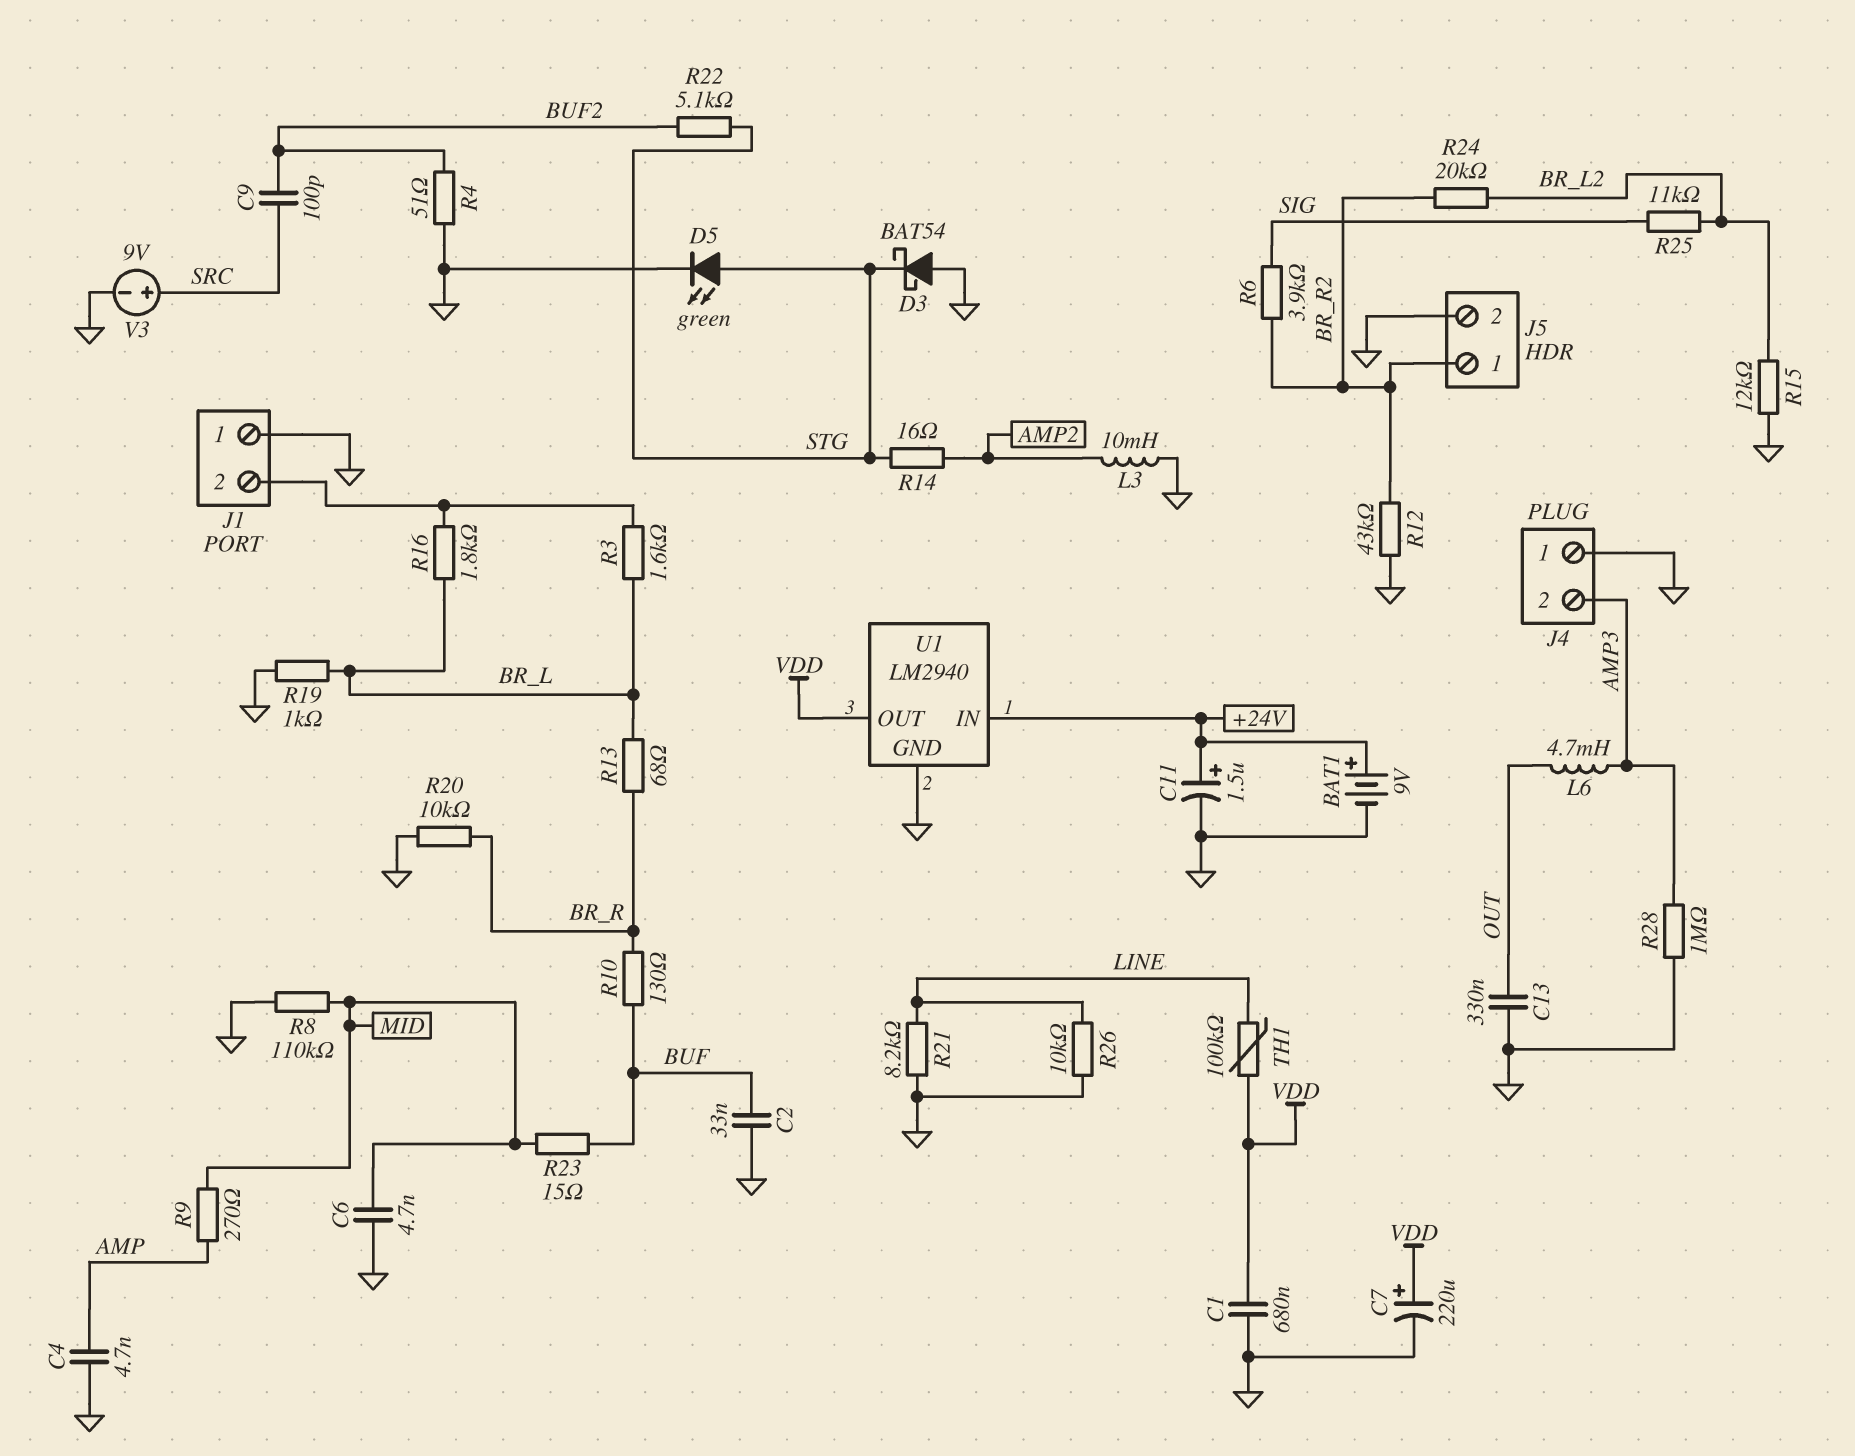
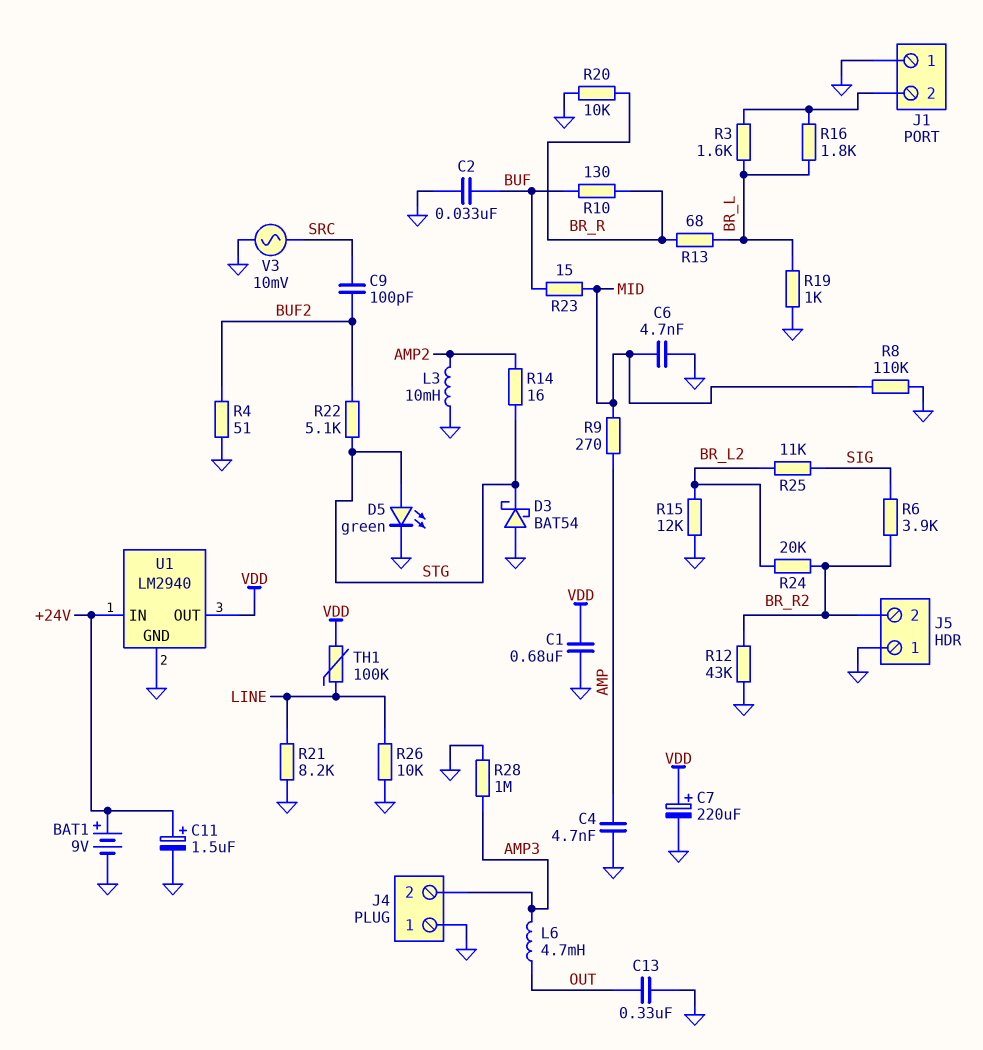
J5 pin 1: BR_R2 -> GND
J5 pin 2: GND -> BR_R2
V3: 9V (plus SRC, minus GND) -> AC 10mV (GND, SRC)

